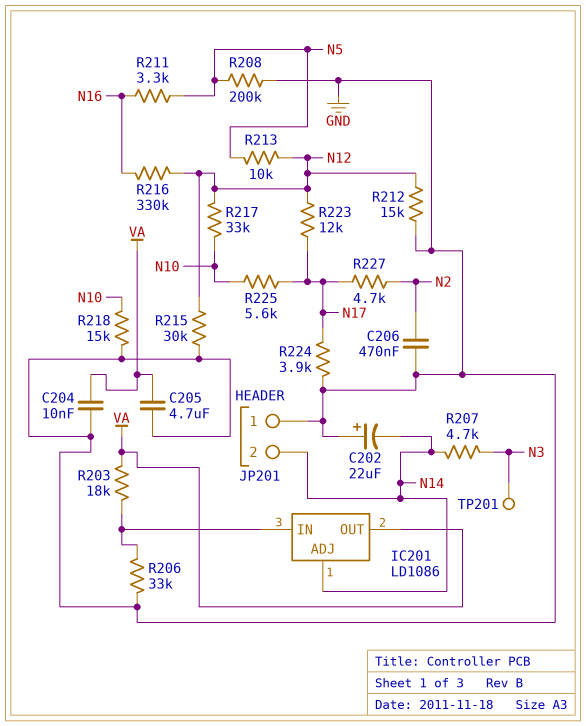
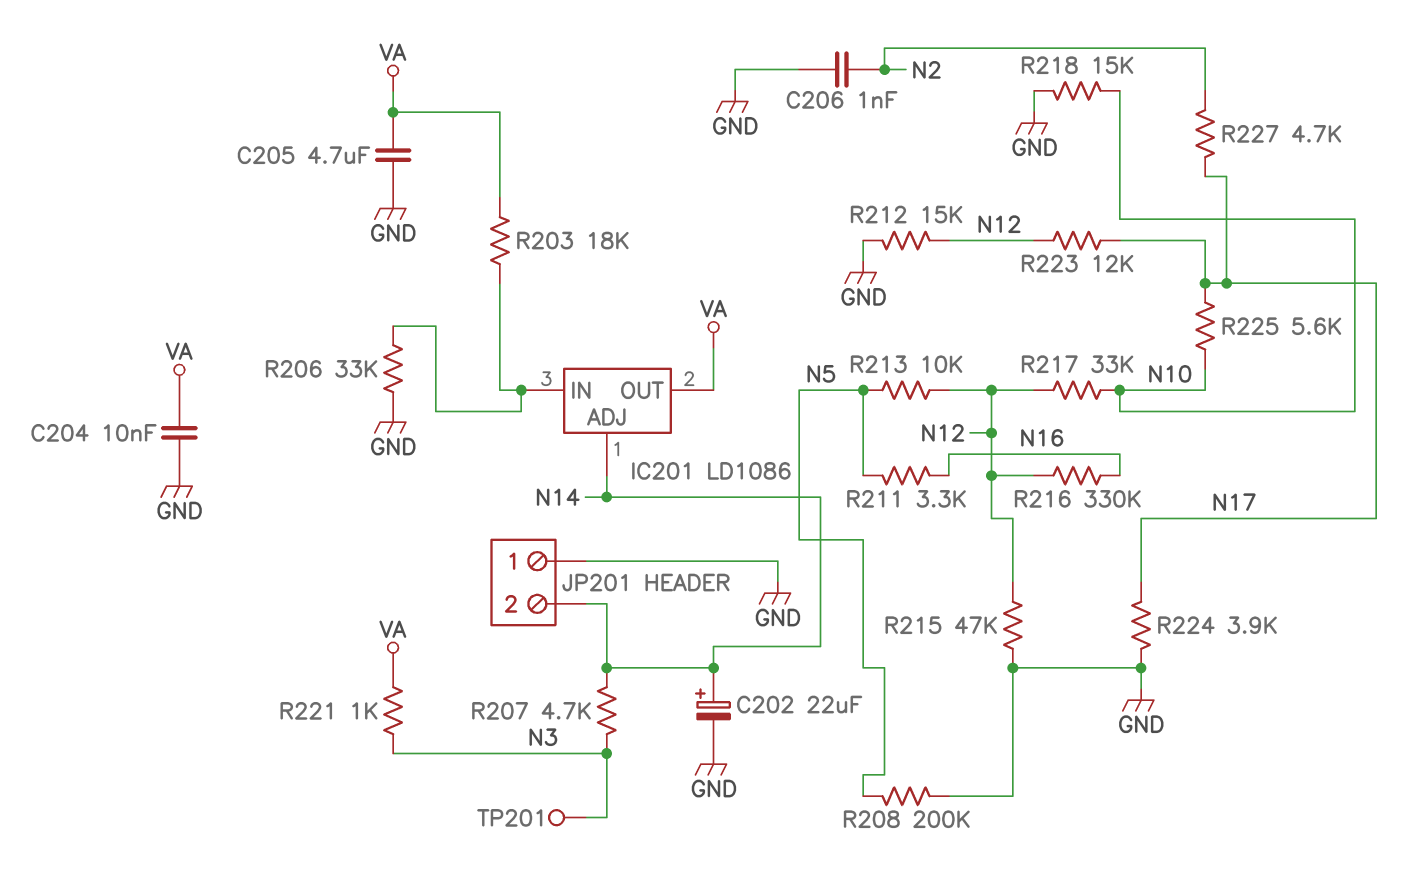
C202: 22uF (plus GND, minus N14) -> 22uF (plus N14, minus GND)
C206: 470nF (GND, N2) -> 1nF (GND, N2)
R215: 30k (GND, N12) -> 47k (GND, N12)
R221: none -> 1k (N3, VA)

